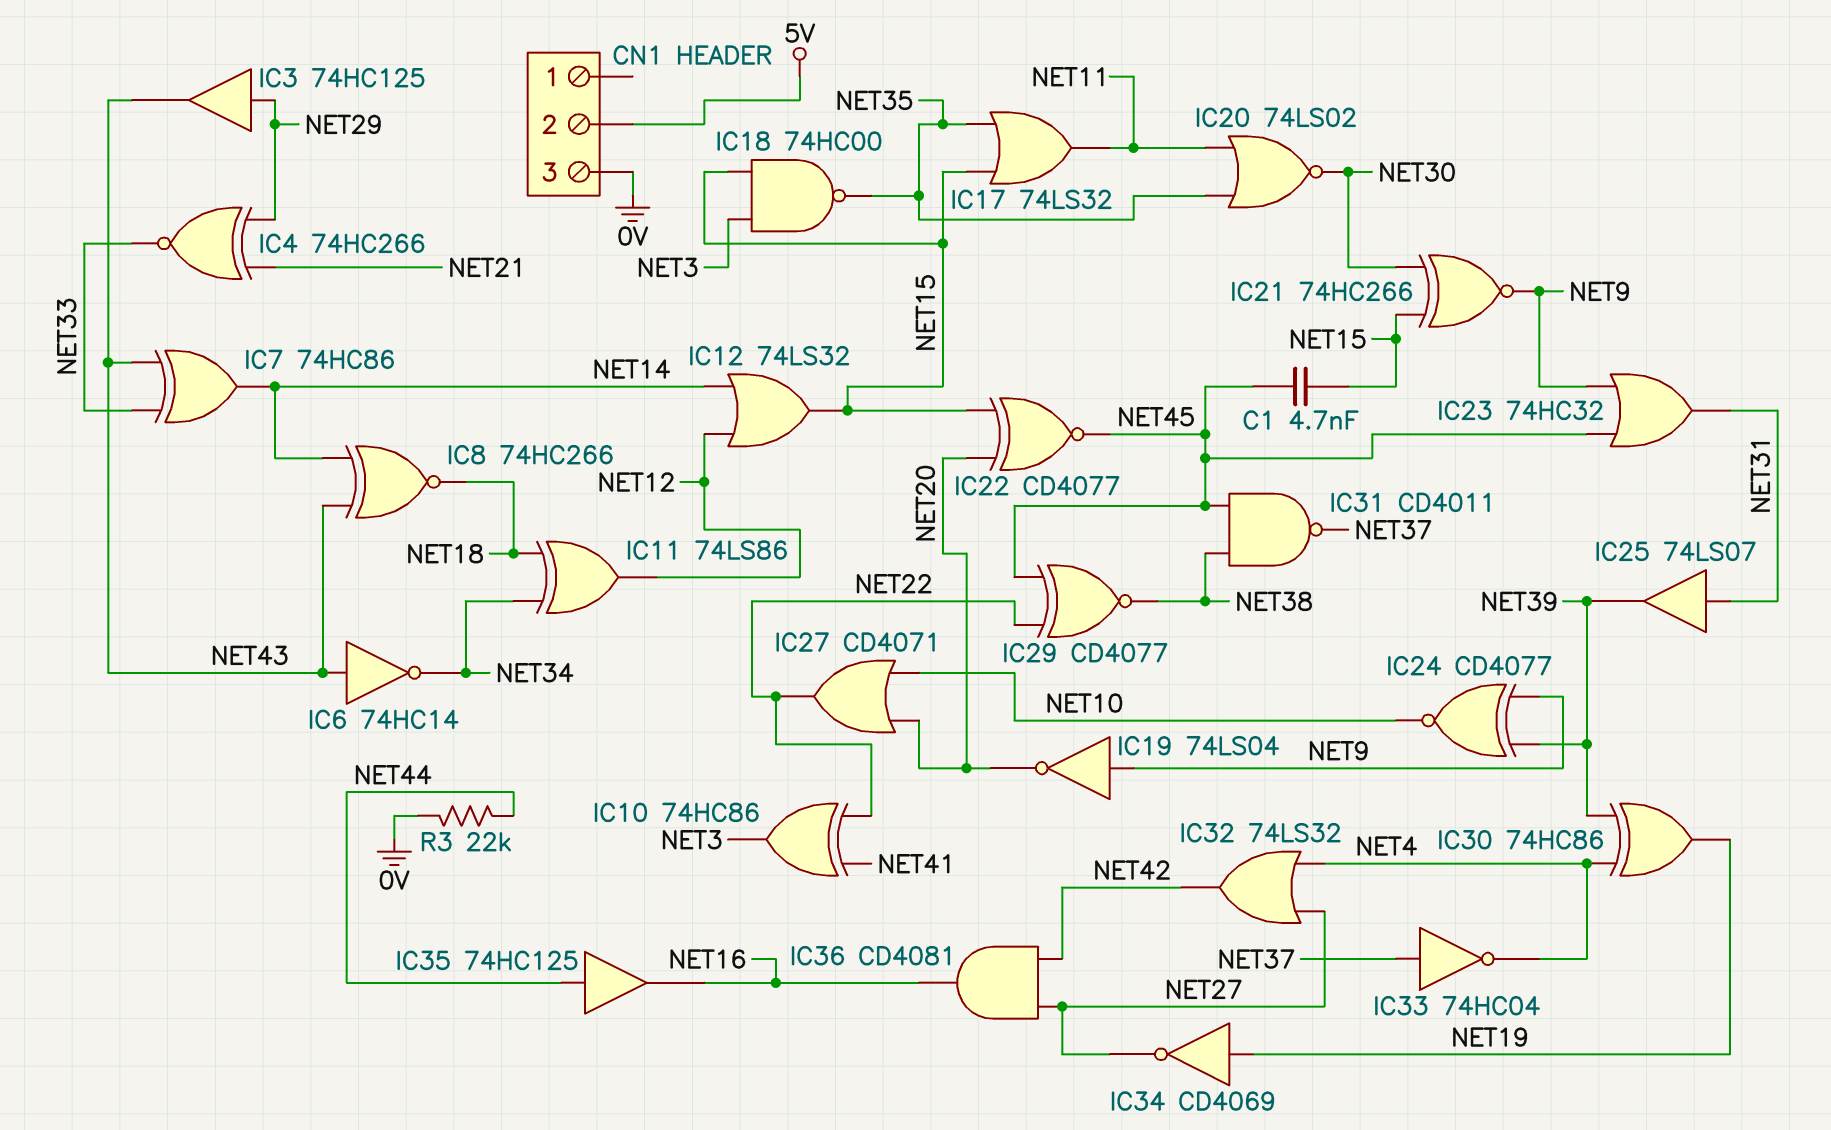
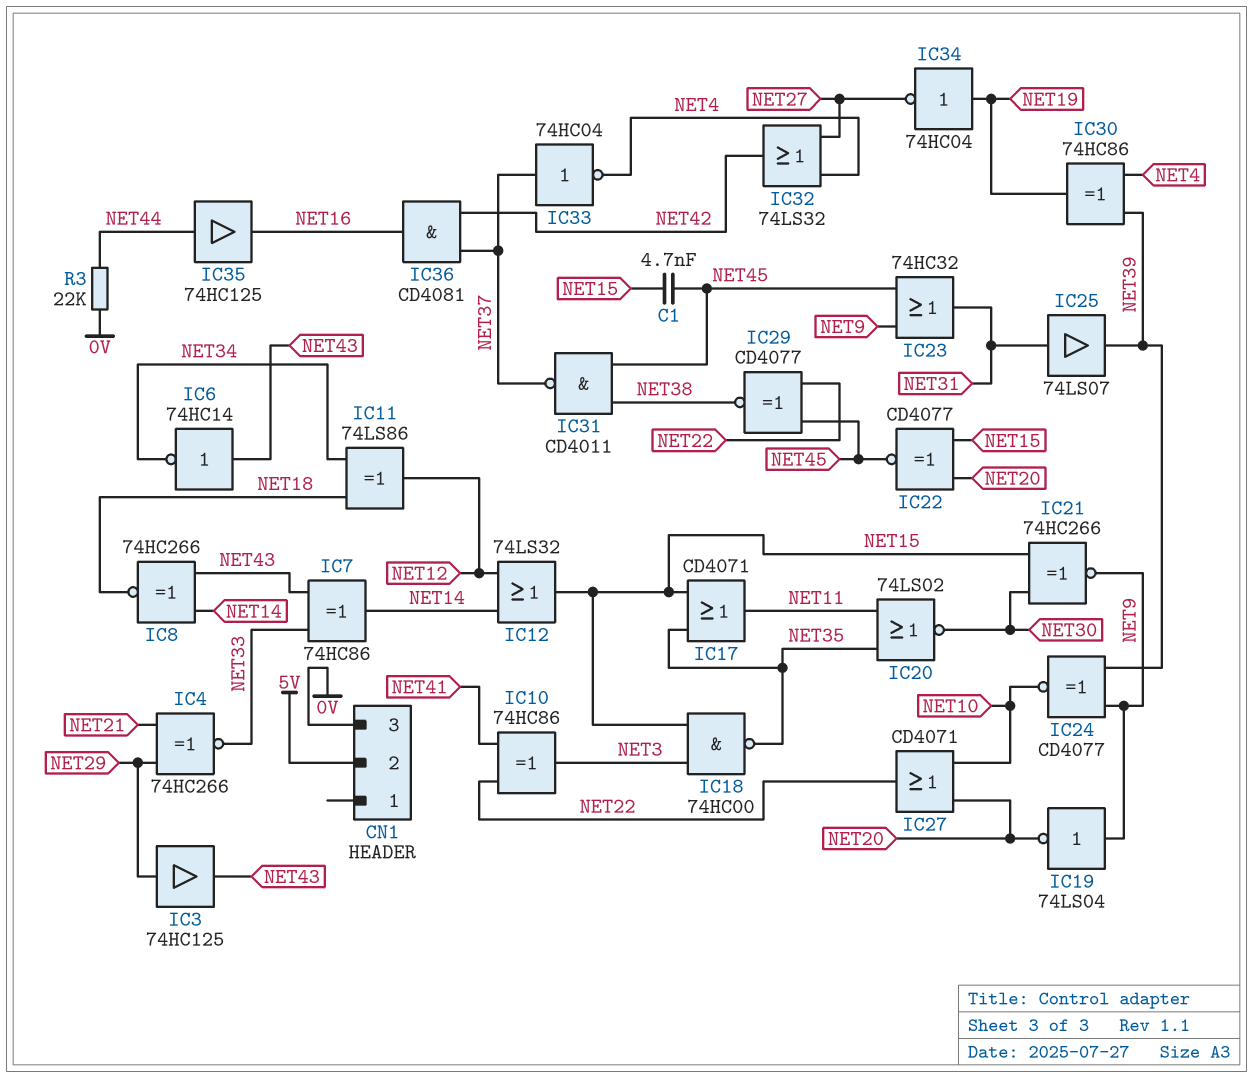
IC17: OR 74LS32 (in NET15, in NET35, out NET11) -> OR CD4071 (in NET15, in NET35, out NET11)
IC34: NOT CD4069 (in NET19, out NET27) -> NOT 74HC04 (in NET19, out NET27)
IC36: AND CD4081 (in NET27, in NET42, out NET16) -> AND CD4081 (in NET37, in NET42, out NET16)

